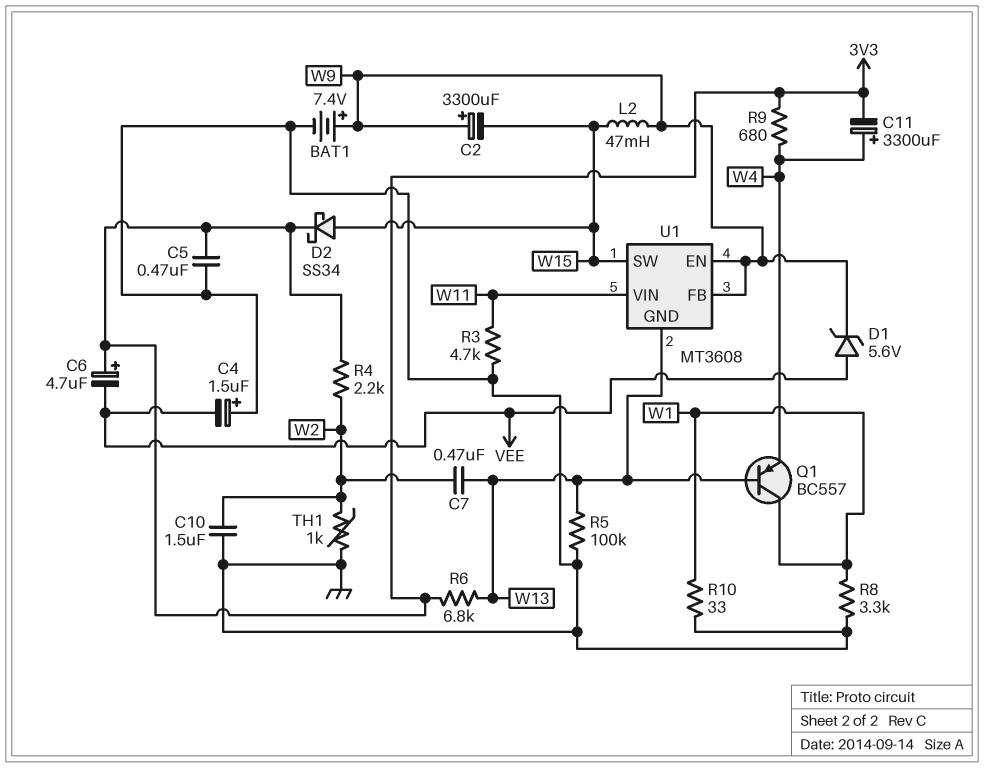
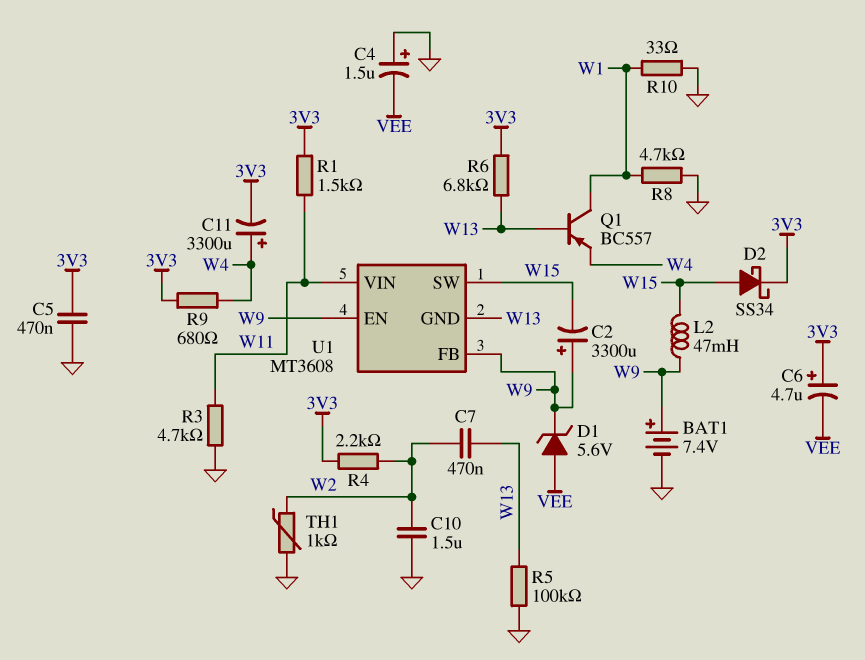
R1: none -> 1.5k (3V3, W11)
R8: 3.3k (GND, W1) -> 4.7k (GND, W1)

